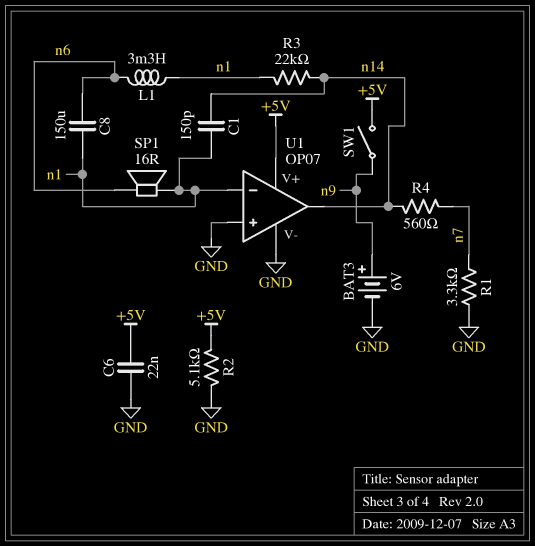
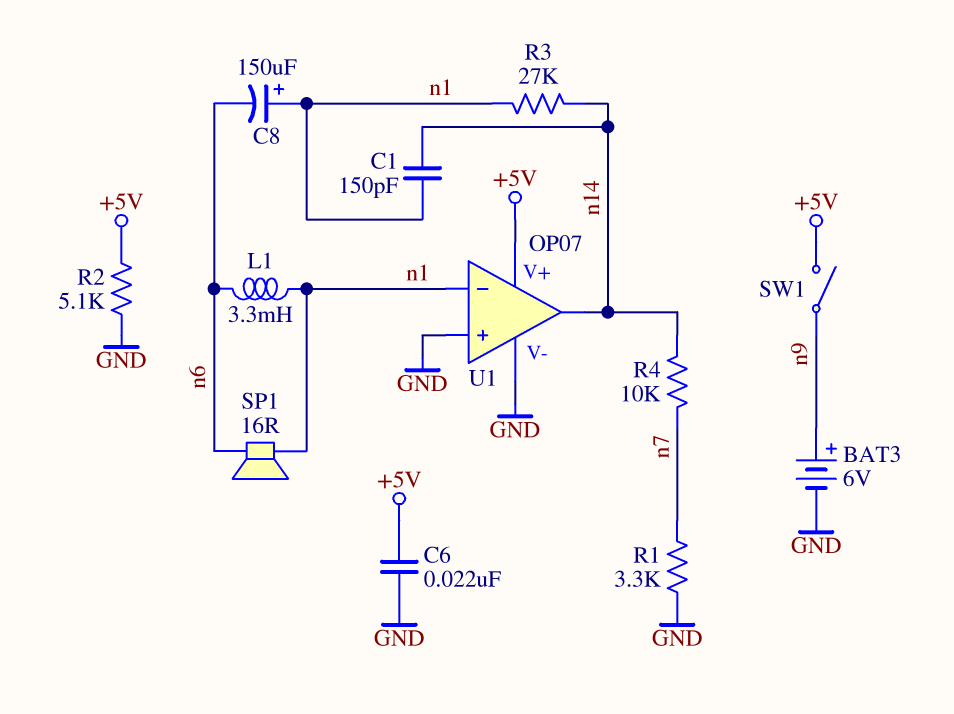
C8: 150uF (n1, n6) -> 150uF (plus n1, minus n6)
R3: 22k (n1, n14) -> 27k (n1, n14)
R4: 560 (n7, n14) -> 10k (n7, n14)

